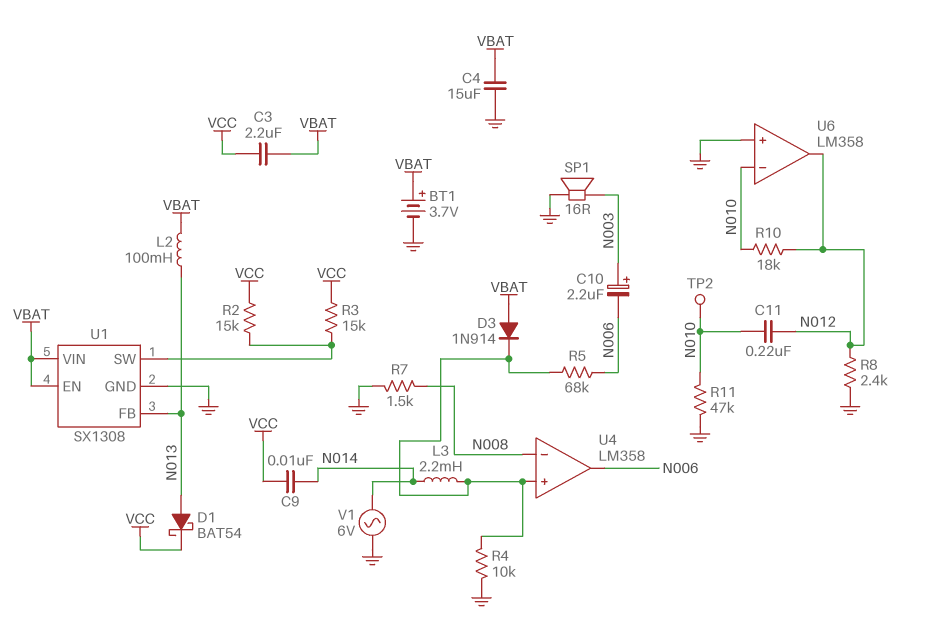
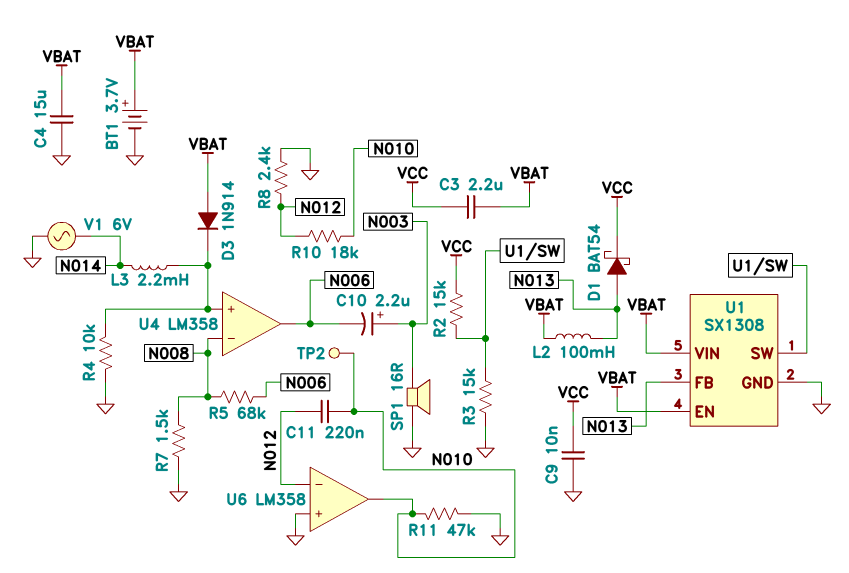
C9: 10nF (N014, VCC) -> 10nF (GND, VCC)
R3: 15k (U1/SW, VCC) -> 15k (GND, U1/SW)
R5: 68k (N006, U4/in+) -> 68k (N006, N008)
U6 pin in-: N010 -> N012
U6 pin out: N012 -> N010

